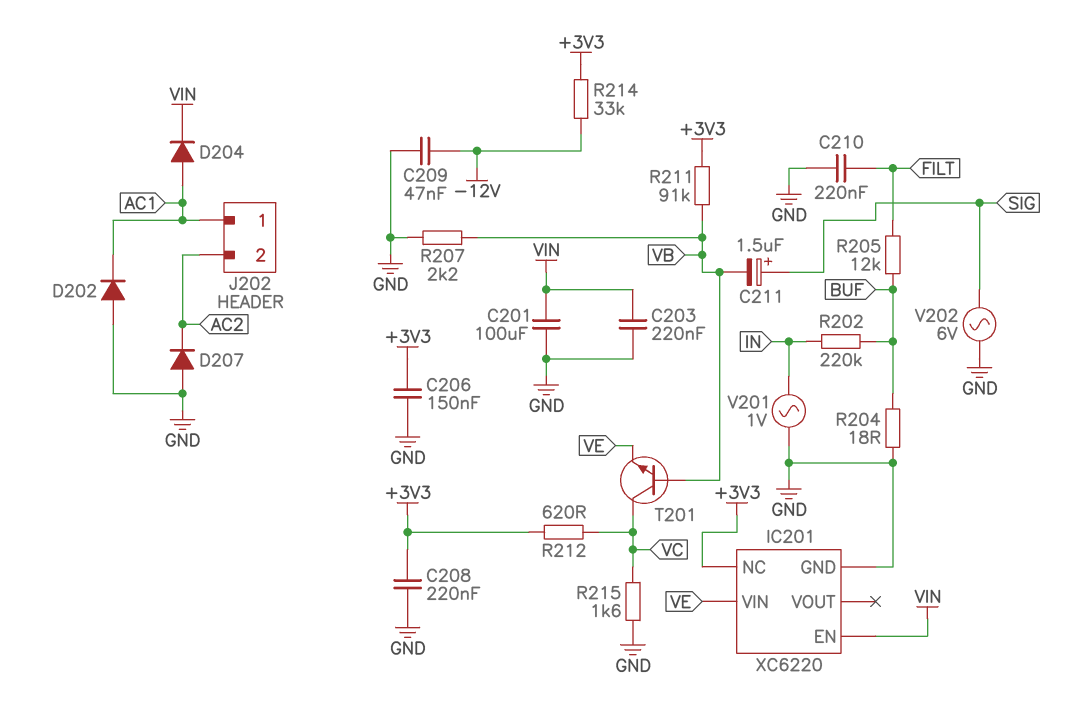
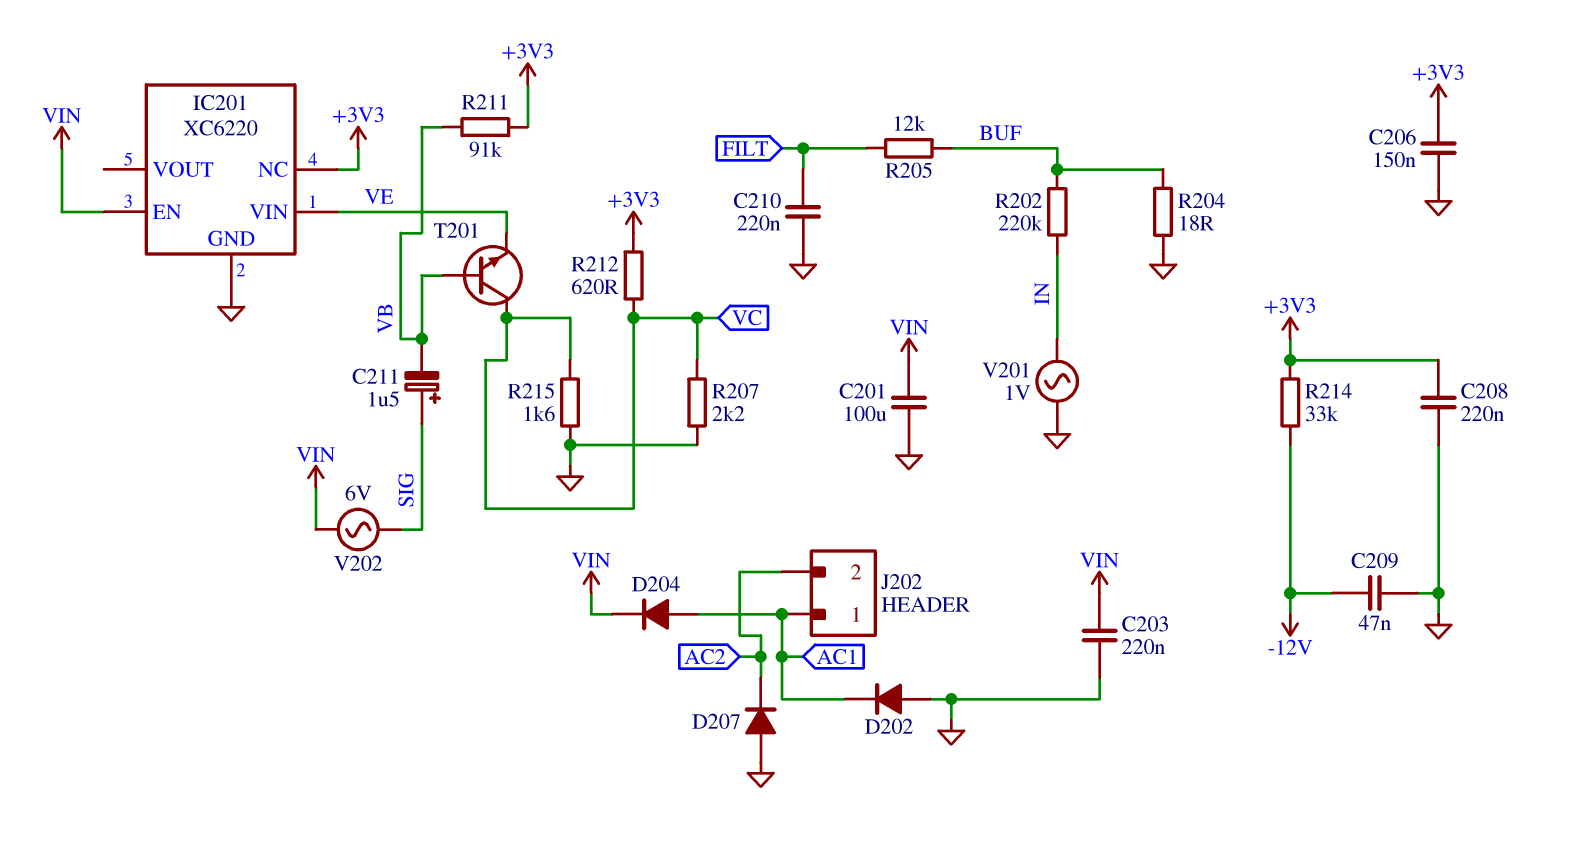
R207: 2.2k (GND, VB) -> 2.2k (GND, VC)
V202: AC 6V (GND, SIG) -> AC 6V (SIG, VIN)

